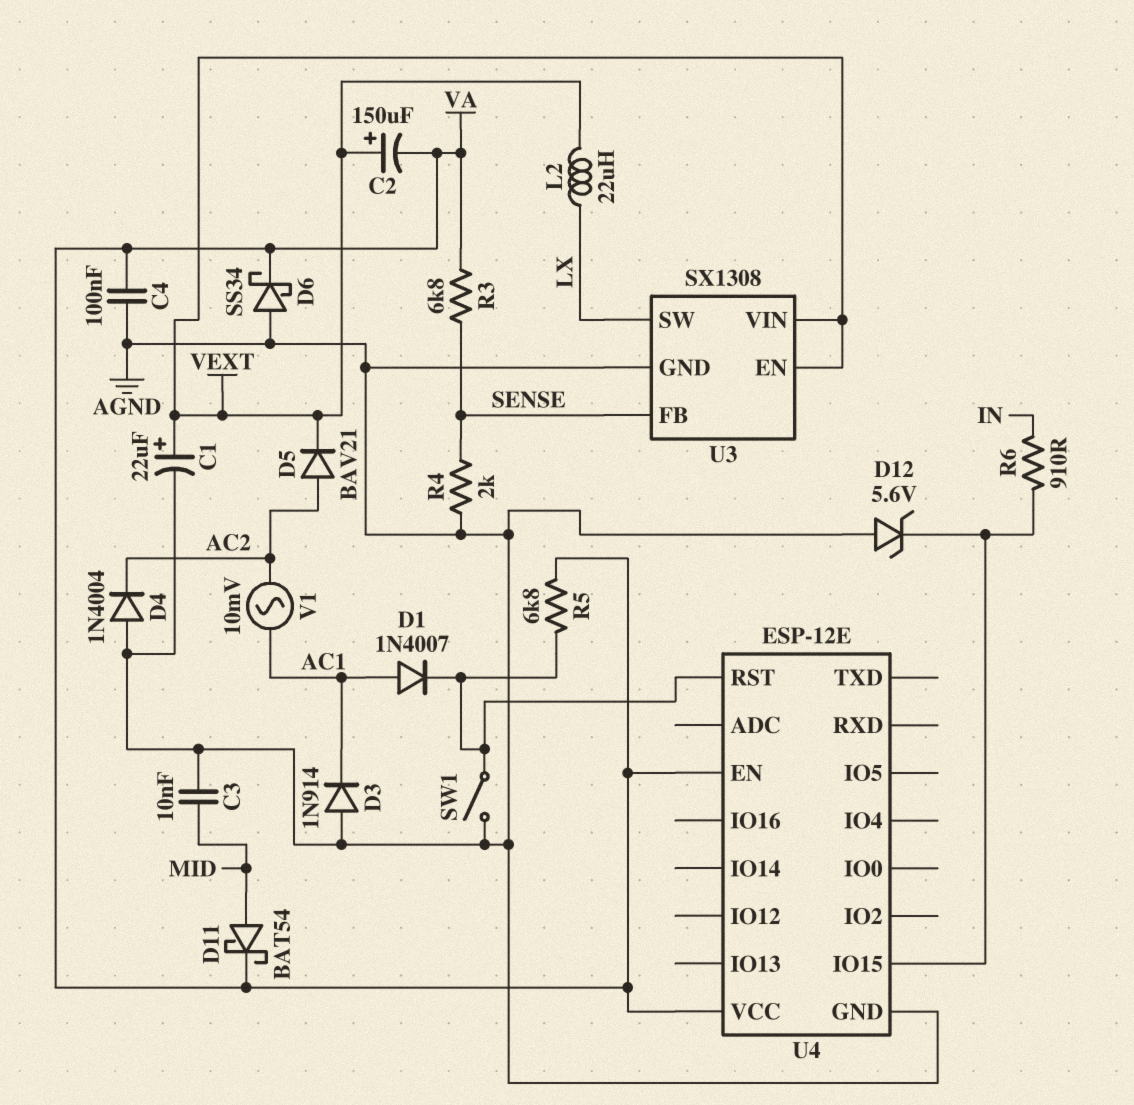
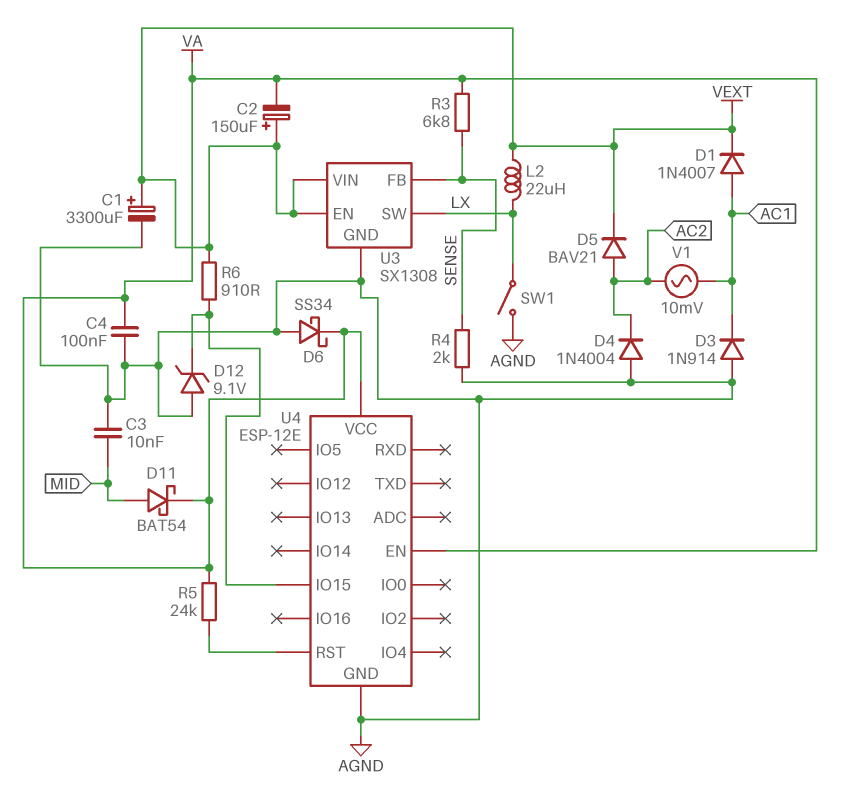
C1: 22uF (plus VEXT, minus AGND) -> 3300uF (plus VEXT, minus AGND)
D1: diode 1N4007 (A AC1, K U4/RST) -> diode 1N4007 (A AC1, K VEXT)
D12: zener 5.6V (A AGND, K U4/IO15) -> zener 9.1V (A AGND, K U4/IO15)
R5: 6.8k (U4/RST, VA) -> 24k (U4/RST, VA)
R6: 910 (IN, U4/IO15) -> 910 (U4/IO15, VEXT)
SW1: switch (AGND, U4/RST) -> switch (AGND, LX)

